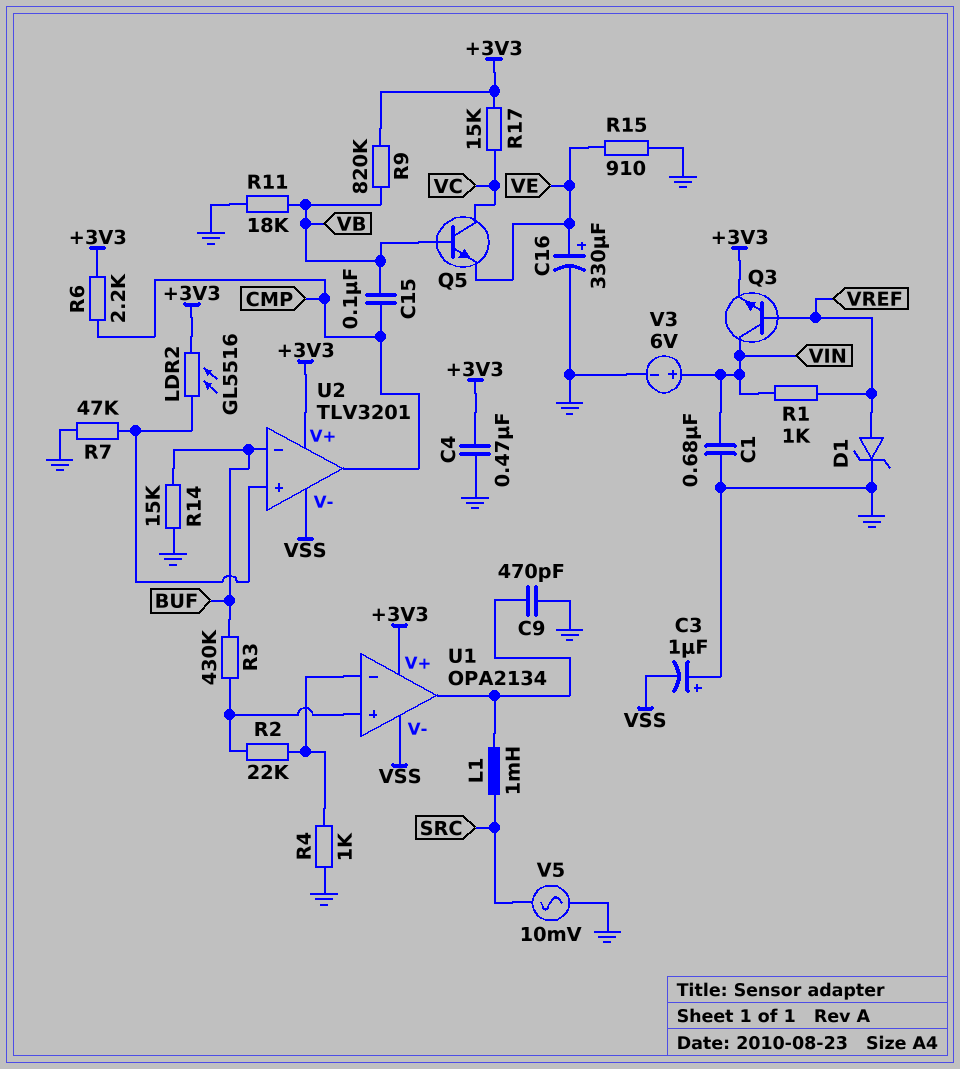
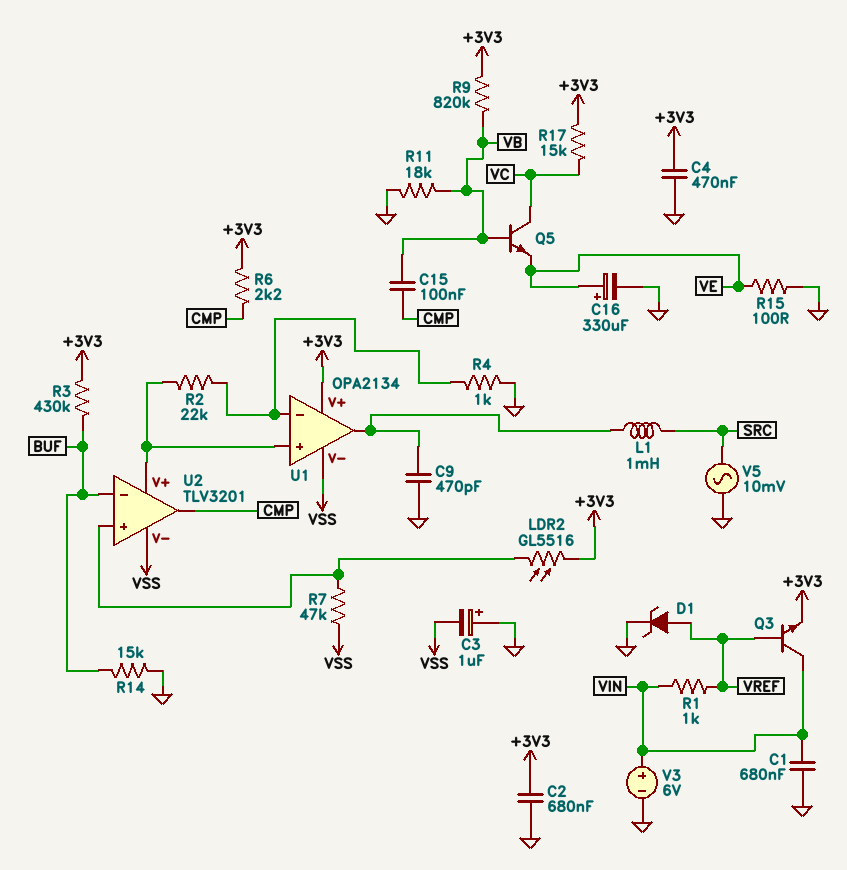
C2: none -> 680nF (+3V3, GND)
R3: 430k (BUF, U1/in+) -> 430k (+3V3, BUF)
R7: 47k (GND, U2/in+) -> 47k (U2/in+, VSS)
R15: 910 (GND, VE) -> 100 (GND, VE)
U2 pin V+: +3V3 -> U1/in+

